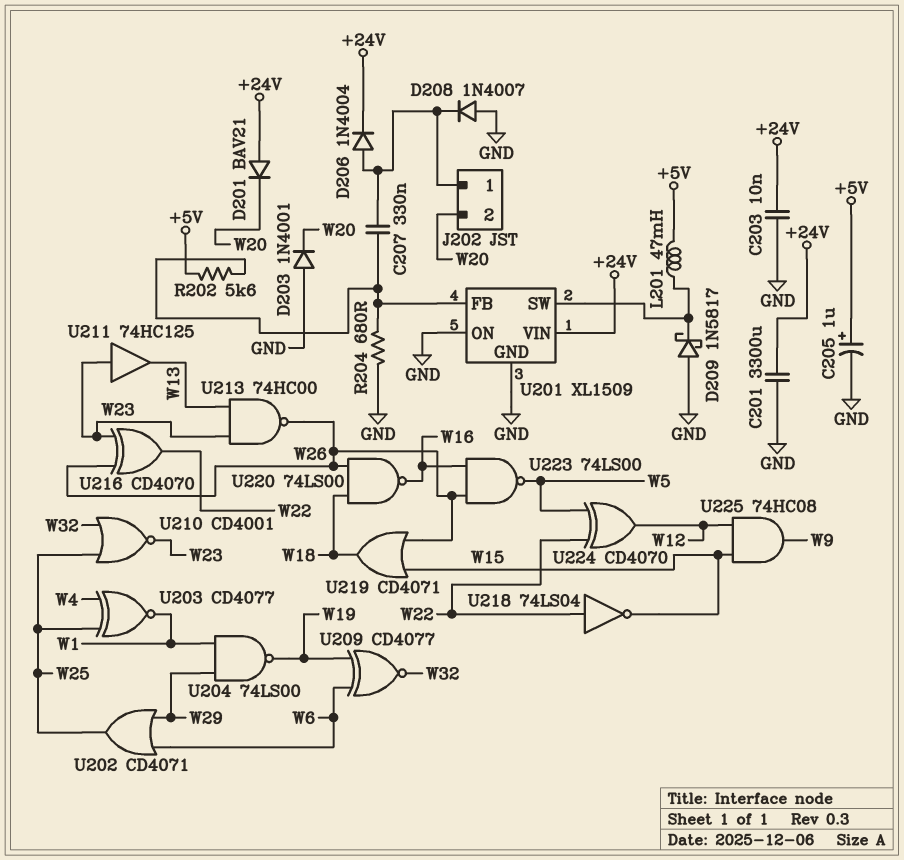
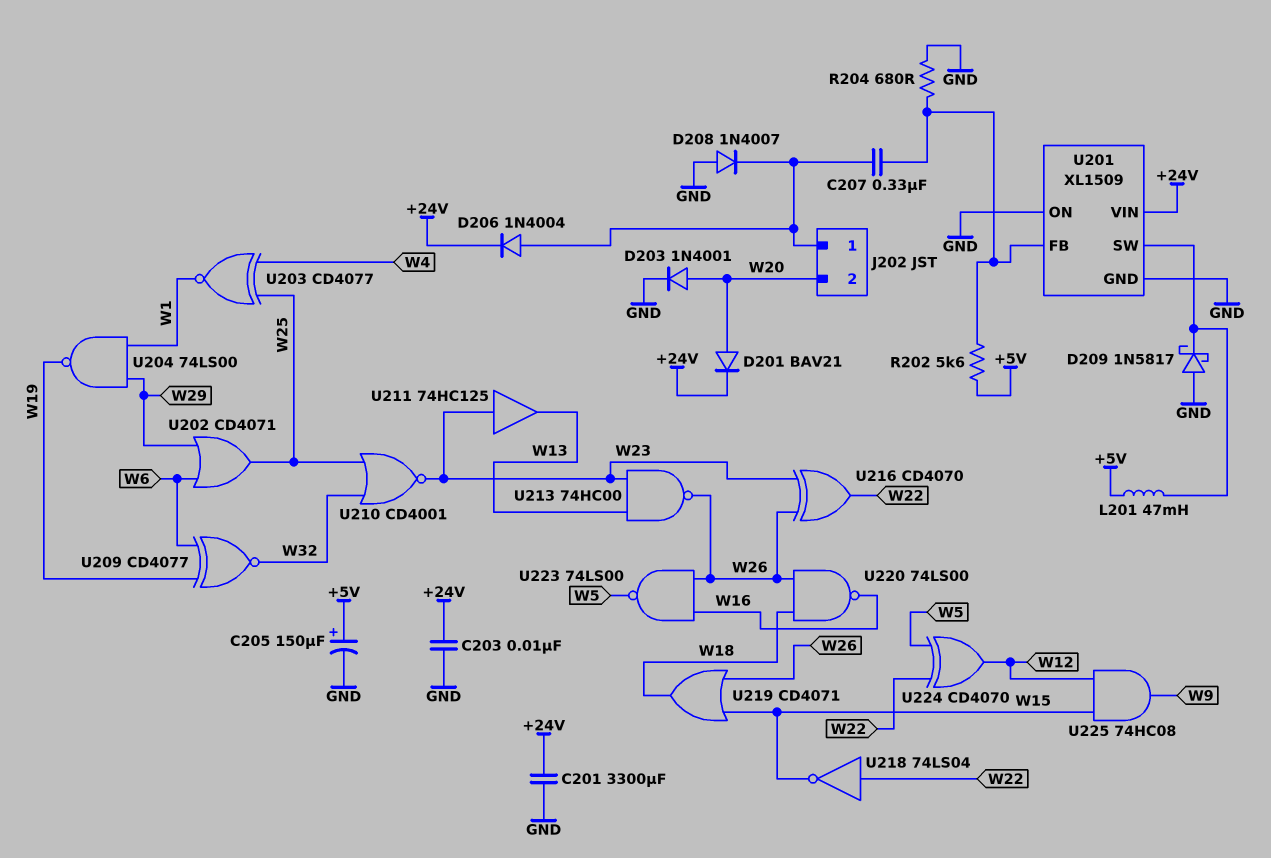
C205: 1uF (plus +5V, minus GND) -> 150uF (plus +5V, minus GND)
D201: diode BAV21 (A +24V, K W20) -> diode BAV21 (A W20, K +24V)
D203: diode 1N4001 (A GND, K W20) -> diode 1N4001 (A W20, K GND)

